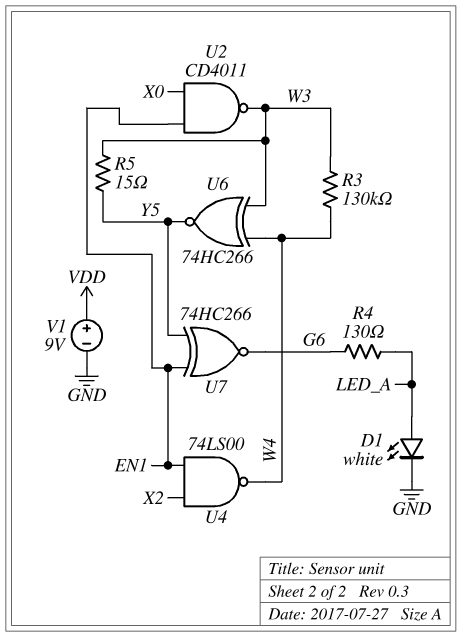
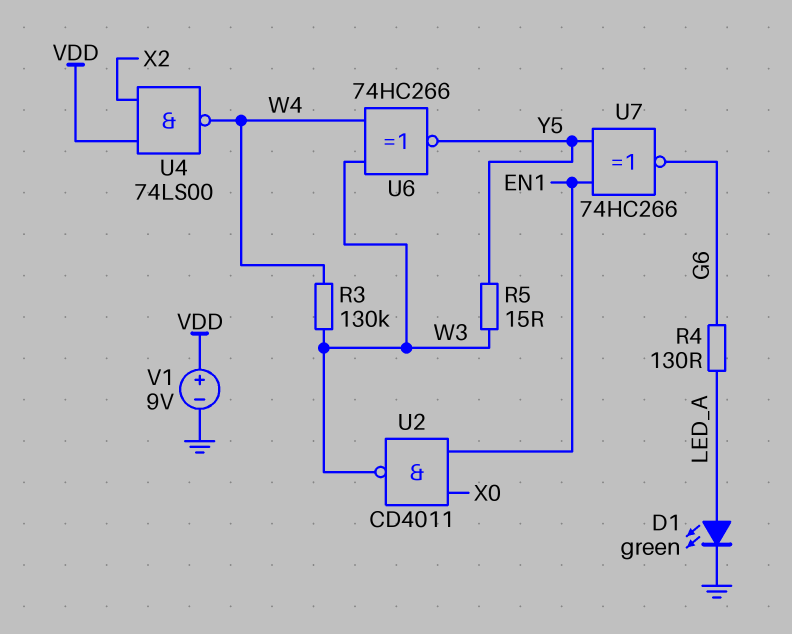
D1: LED white (A LED_A, K GND) -> LED green (A LED_A, K GND)
U4: NAND 74LS00 (in EN1, in X2, out W4) -> NAND 74LS00 (in VDD, in X2, out W4)

